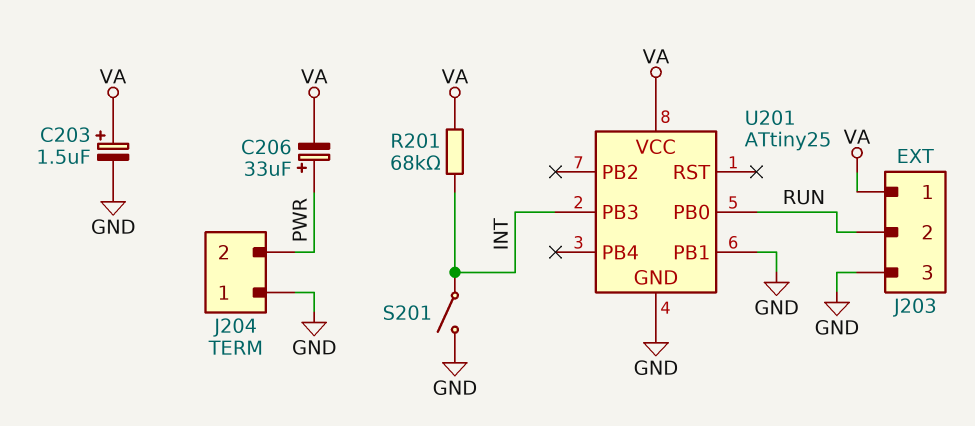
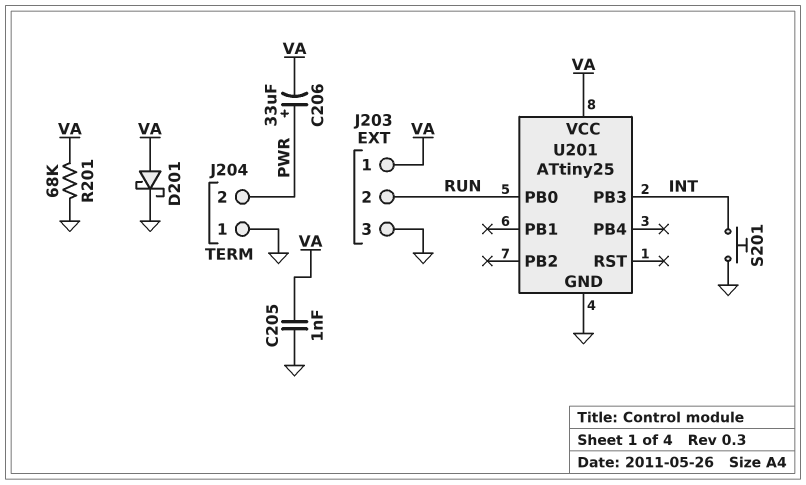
C203: 1.5uF (plus VA, minus GND) -> none
C205: none -> 1nF (GND, VA)
D201: none -> schottky (A VA, K GND)
R201: 68k (INT, VA) -> 68k (GND, VA)
S201: switch (GND, INT) -> button (GND, INT)
U201 pin PB1: GND -> none

